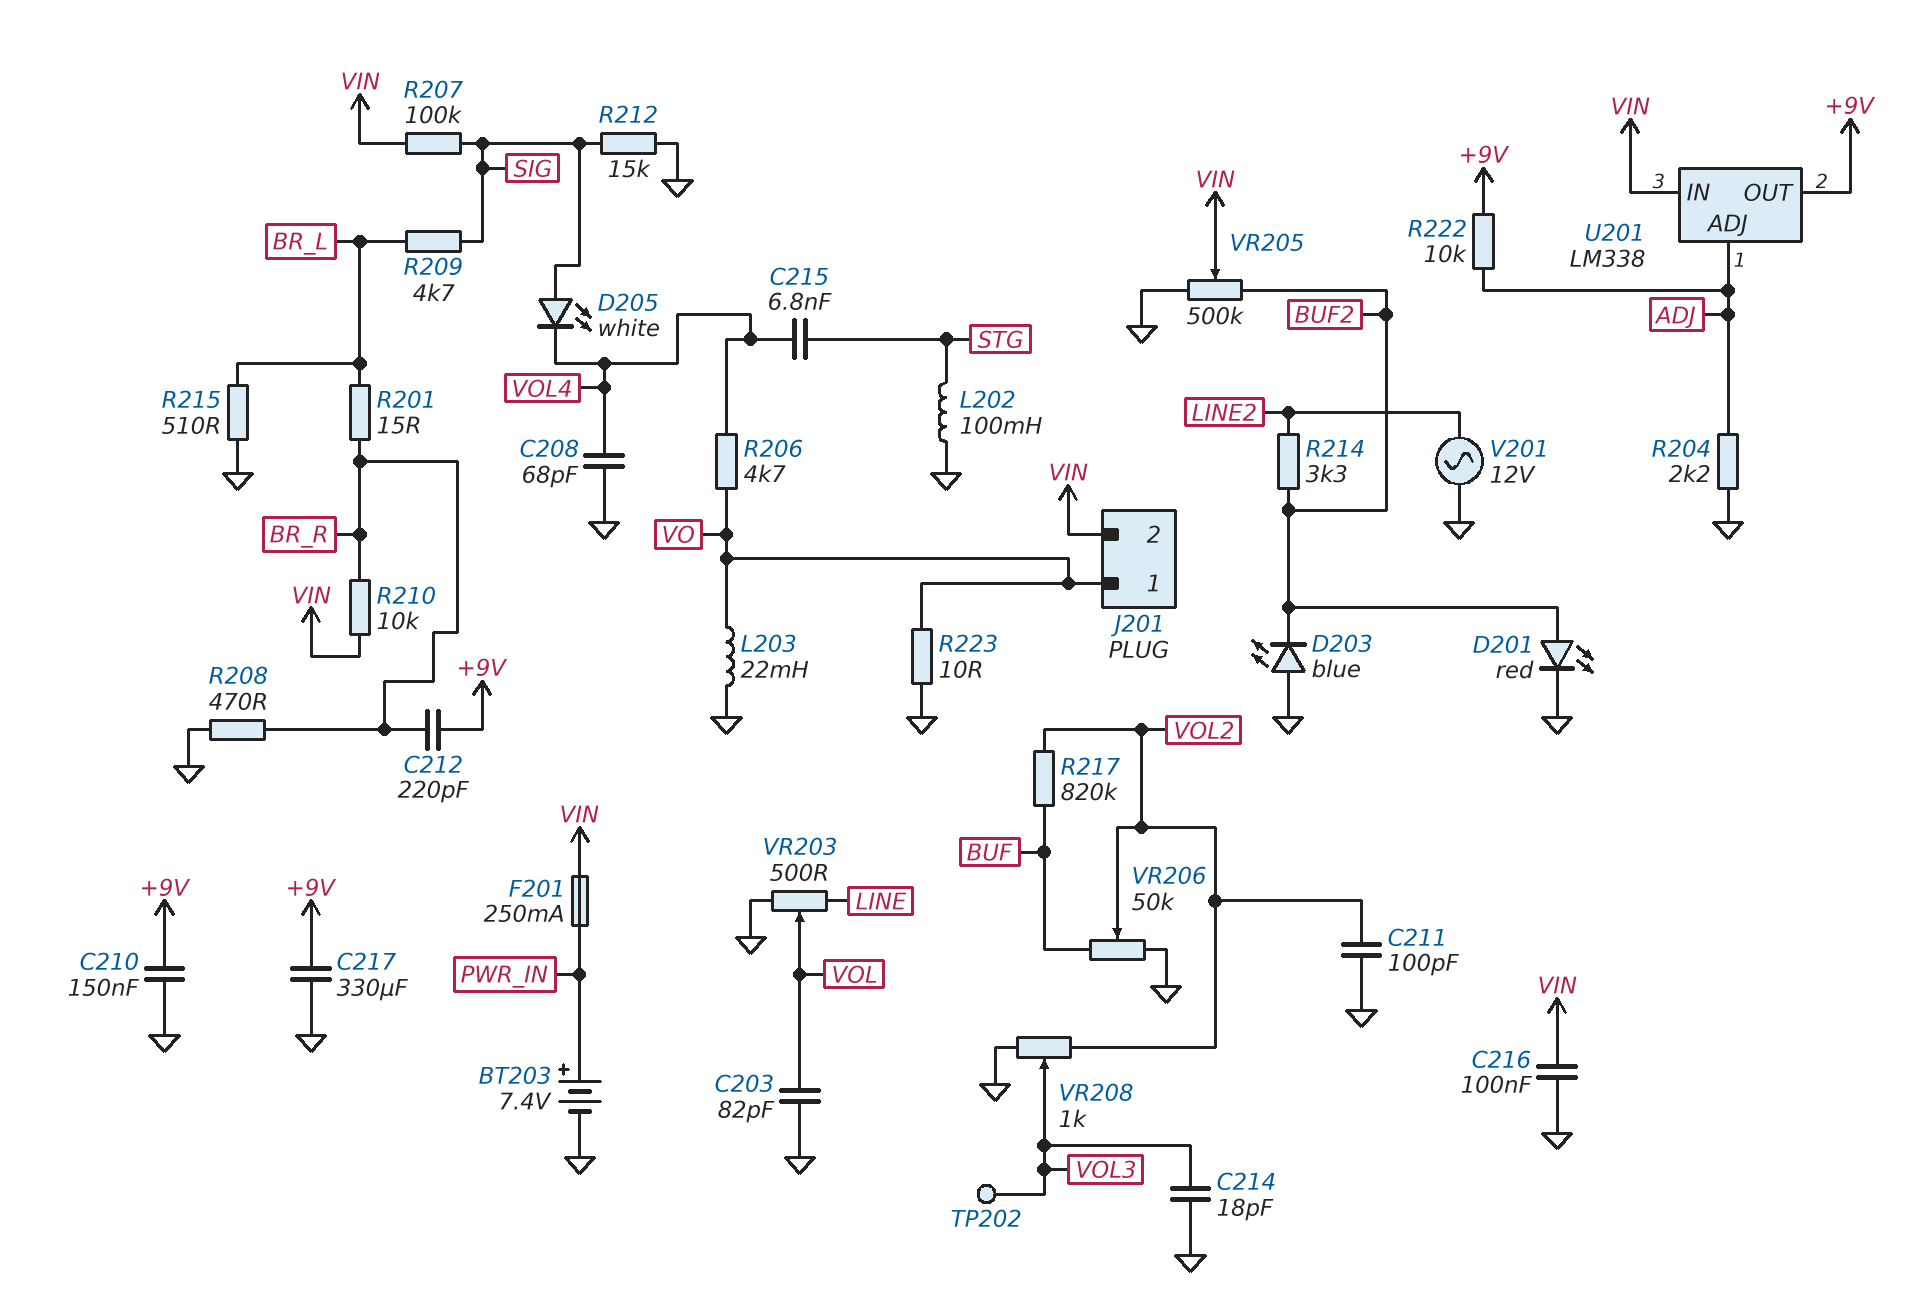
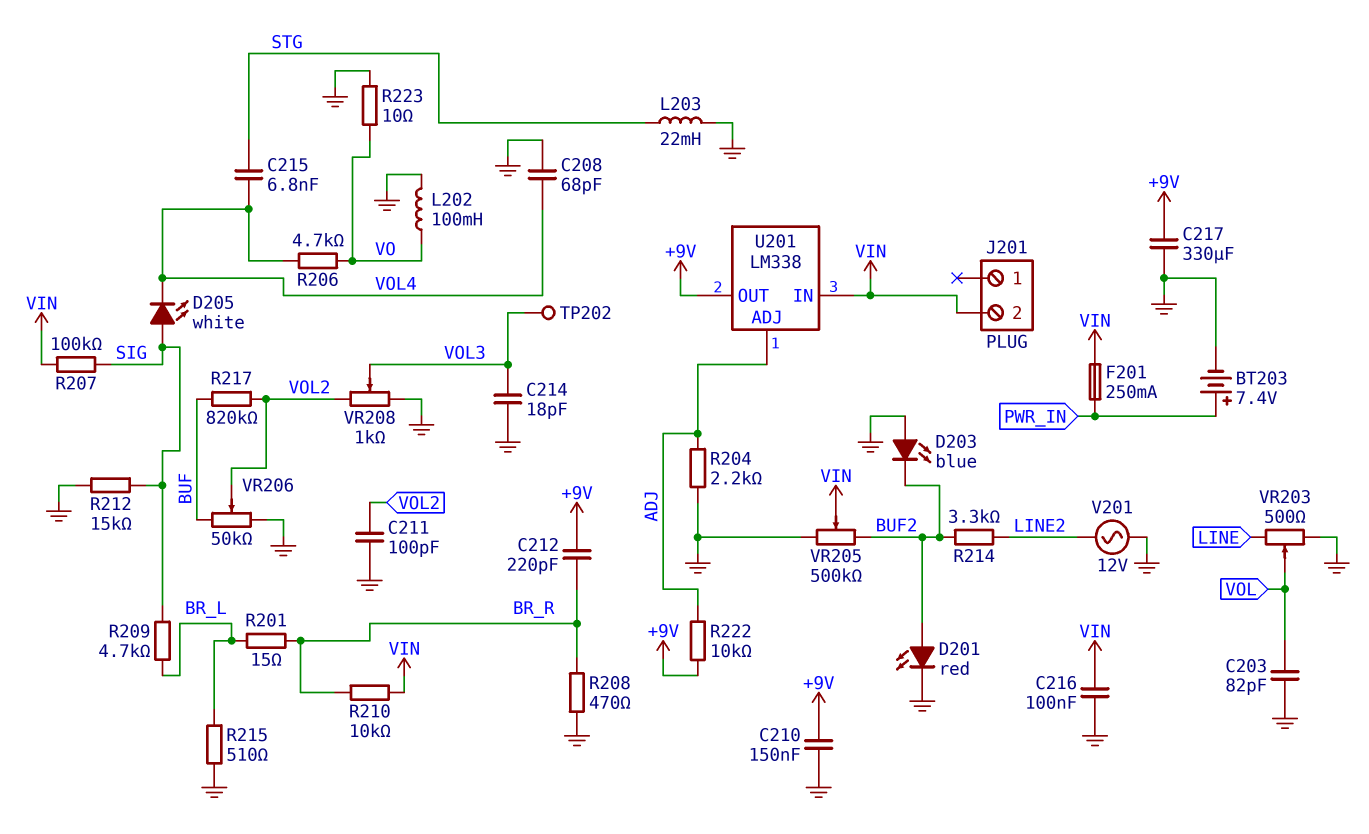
J201 pin 1: VO -> none
L202: 100mH (GND, STG) -> 100mH (GND, VO)
L203: 22mH (GND, VO) -> 22mH (GND, STG)

